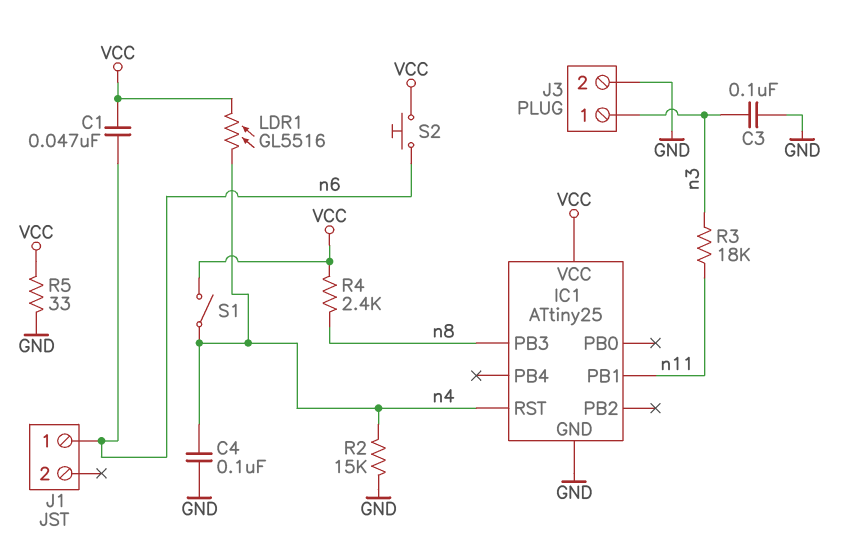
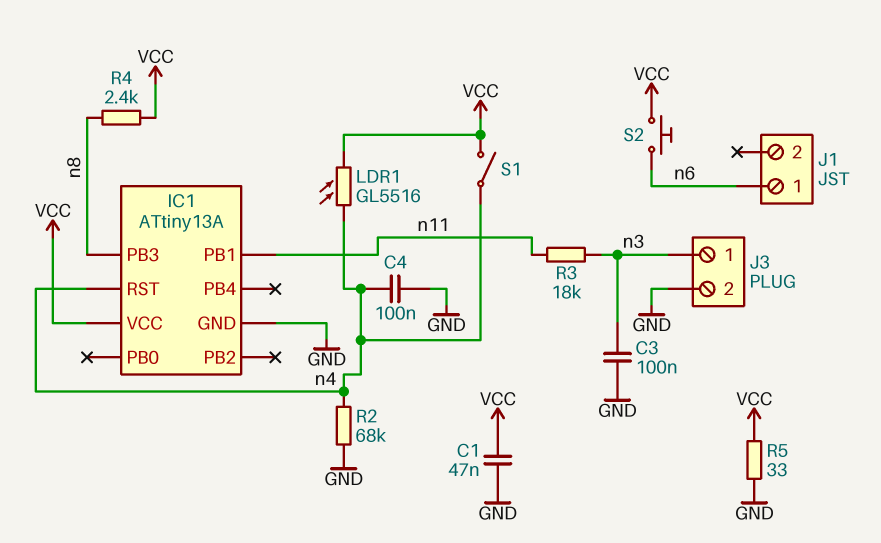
C1: 47nF (VCC, n6) -> 47nF (GND, VCC)
IC1: ATtiny25 -> ATtiny13A
R2: 15k (GND, n4) -> 68k (GND, n4)

